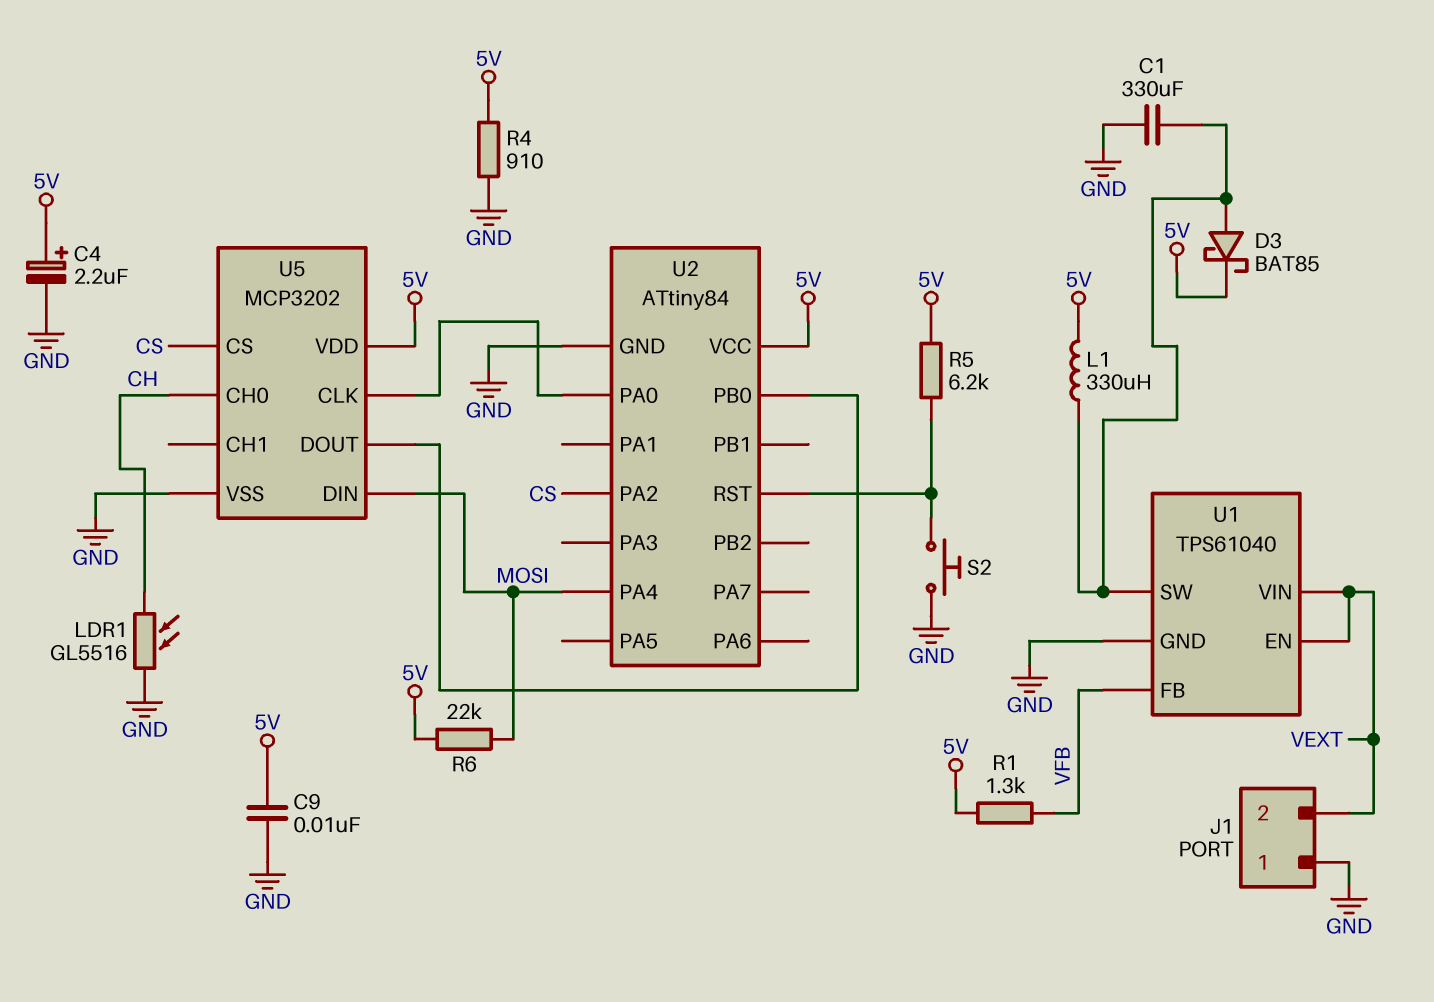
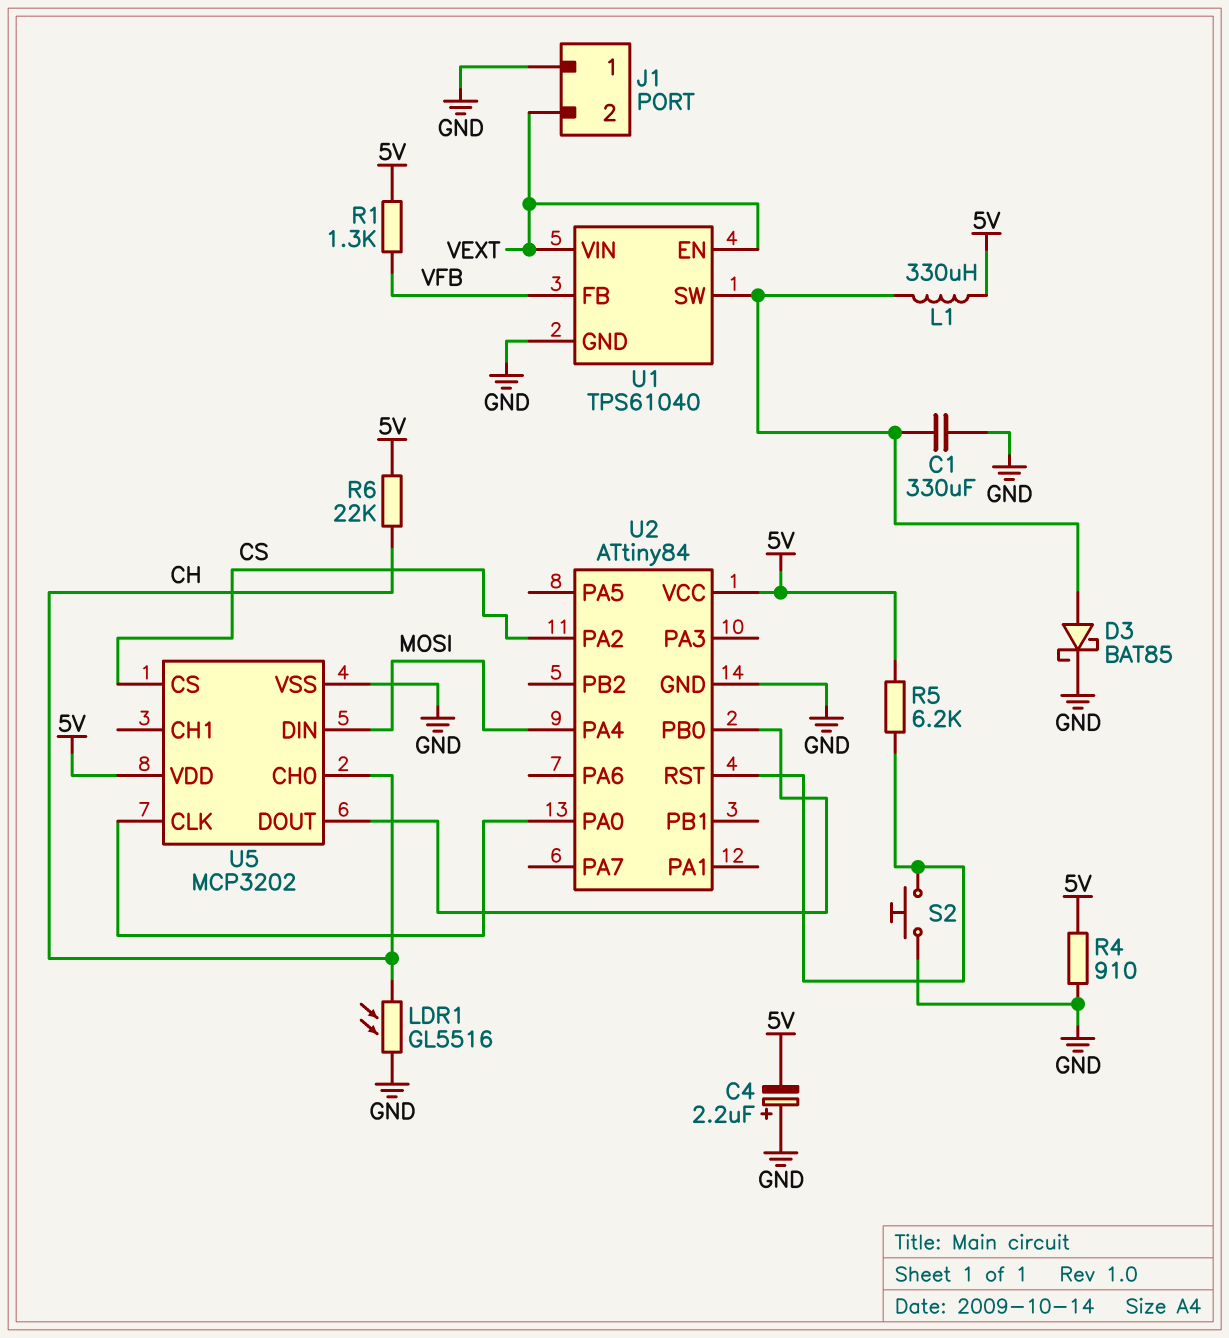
C4: 2.2uF (plus 5V, minus GND) -> 2.2uF (plus GND, minus 5V)
C9: 10nF (5V, GND) -> none
D3: schottky BAT85 (A U1/SW, K 5V) -> schottky BAT85 (A U1/SW, K GND)
R6: 22k (5V, MOSI) -> 22k (5V, CH)

